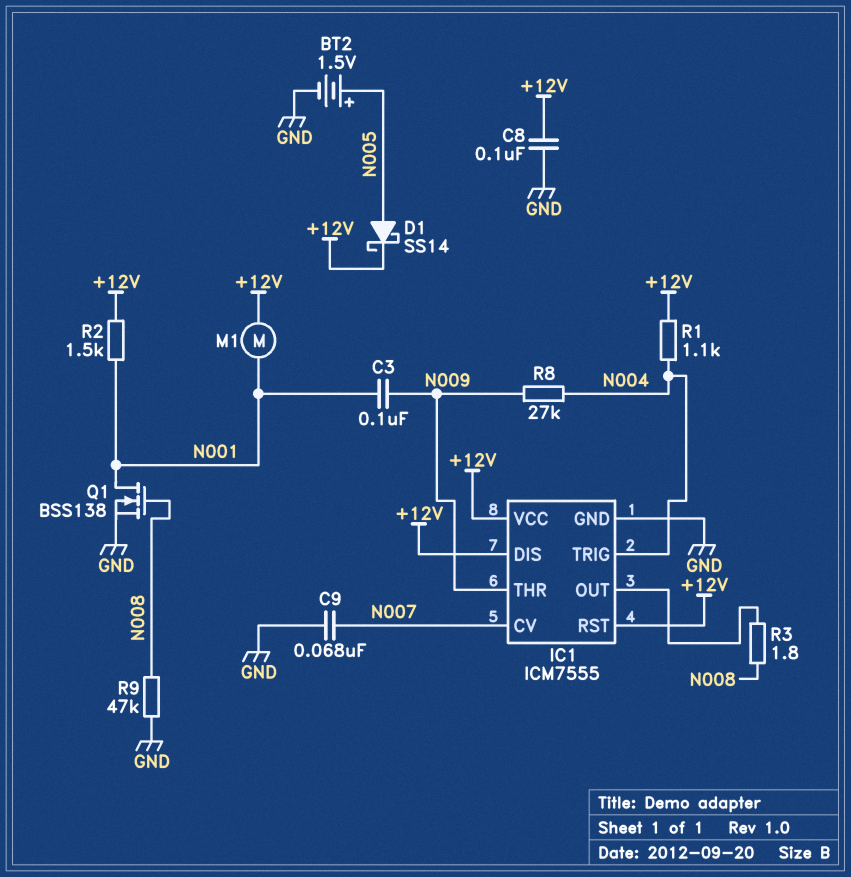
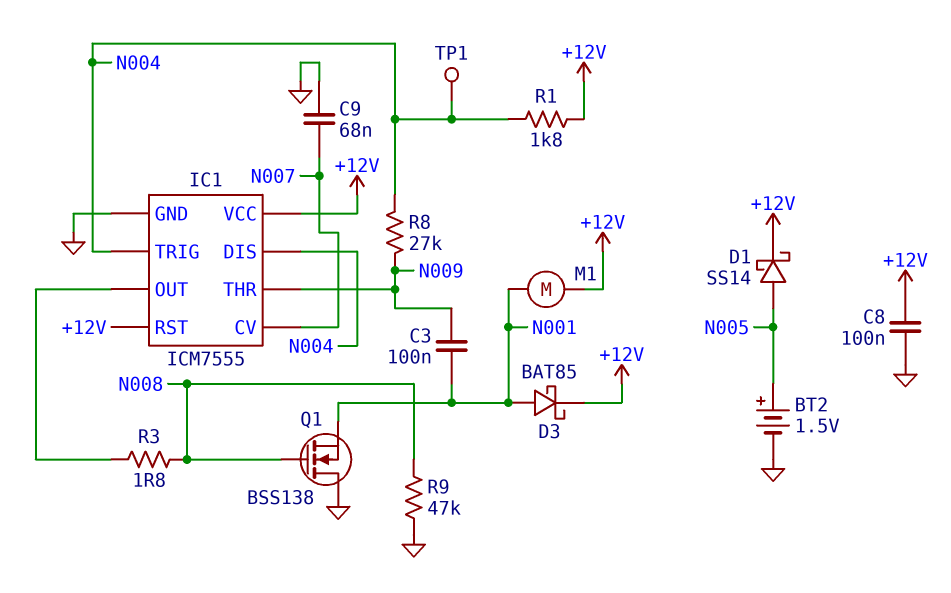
D3: none -> schottky BAT85 (A N001, K +12V)
IC1 pin DIS: +12V -> N004
Q1: NMOS BSS138 (G N008, D N001, S GND) -> NMOS BSS138 (G N008, D GND, S N001)
R1: 1.1k (+12V, N004) -> 1.8k (+12V, N004)
R2: 1.5k (+12V, N001) -> none
TP1: none -> test point (N004)

